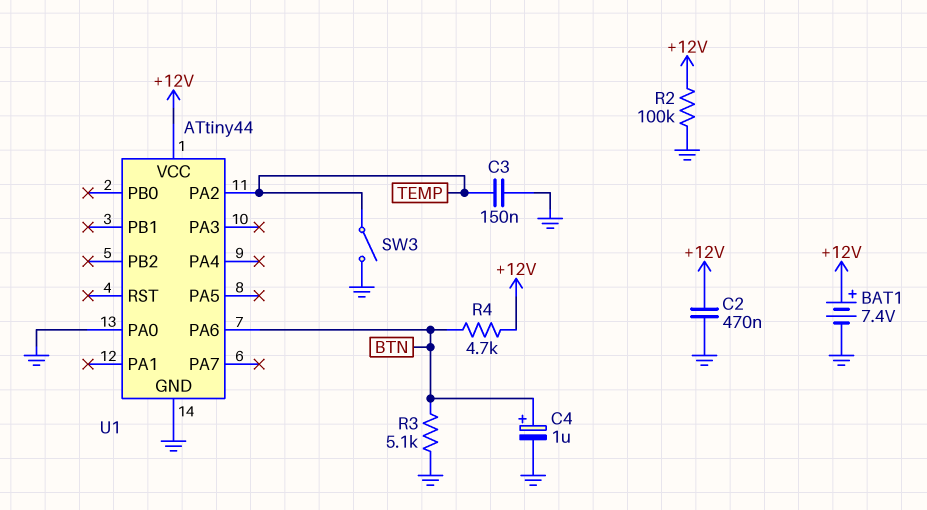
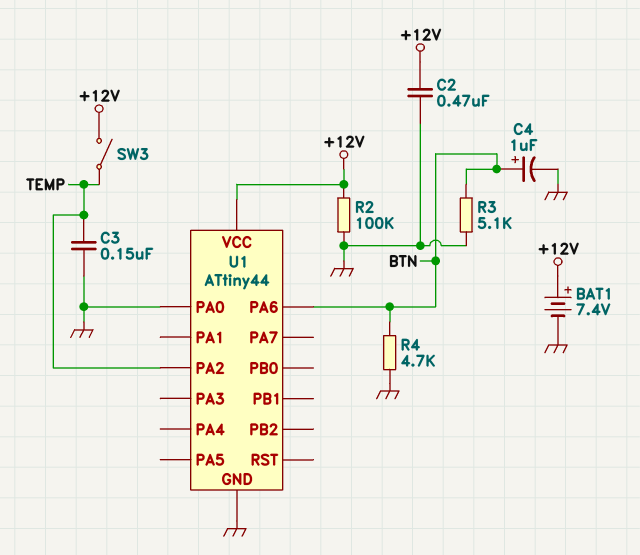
R4: 4.7k (+12V, BTN) -> 4.7k (BTN, GND)
SW3: switch (GND, TEMP) -> switch (+12V, TEMP)

